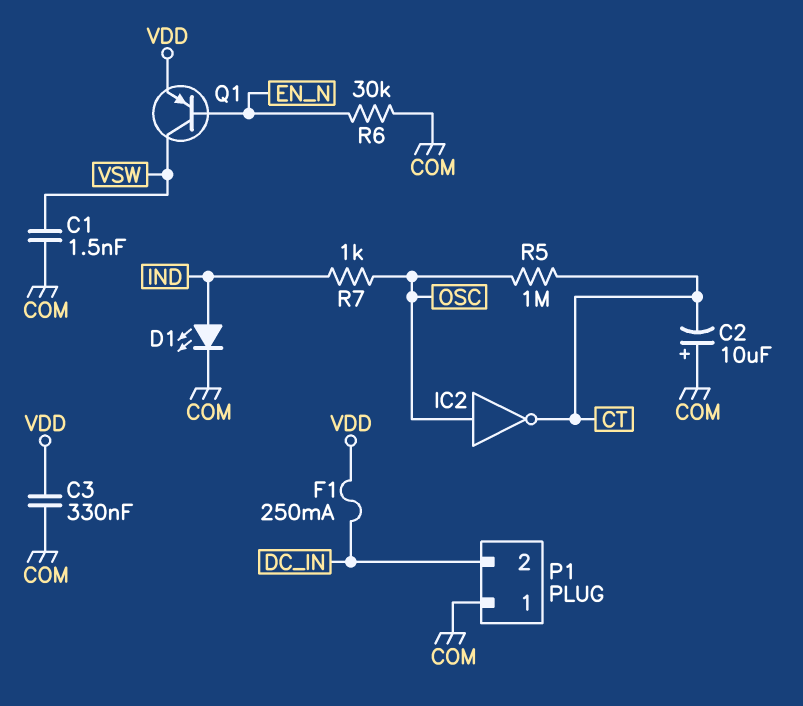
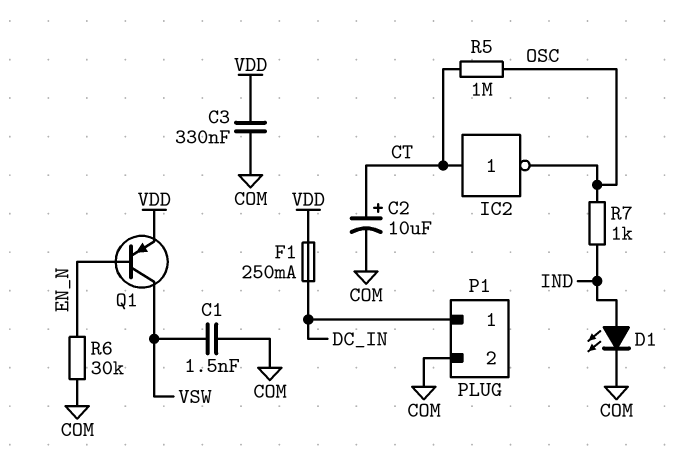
C2: 10uF (plus COM, minus CT) -> 10uF (plus CT, minus COM)
IC2: NOT (in OSC, out CT) -> NOT (in CT, out OSC)
P1 pin 1: COM -> DC_IN
P1 pin 2: DC_IN -> COM

